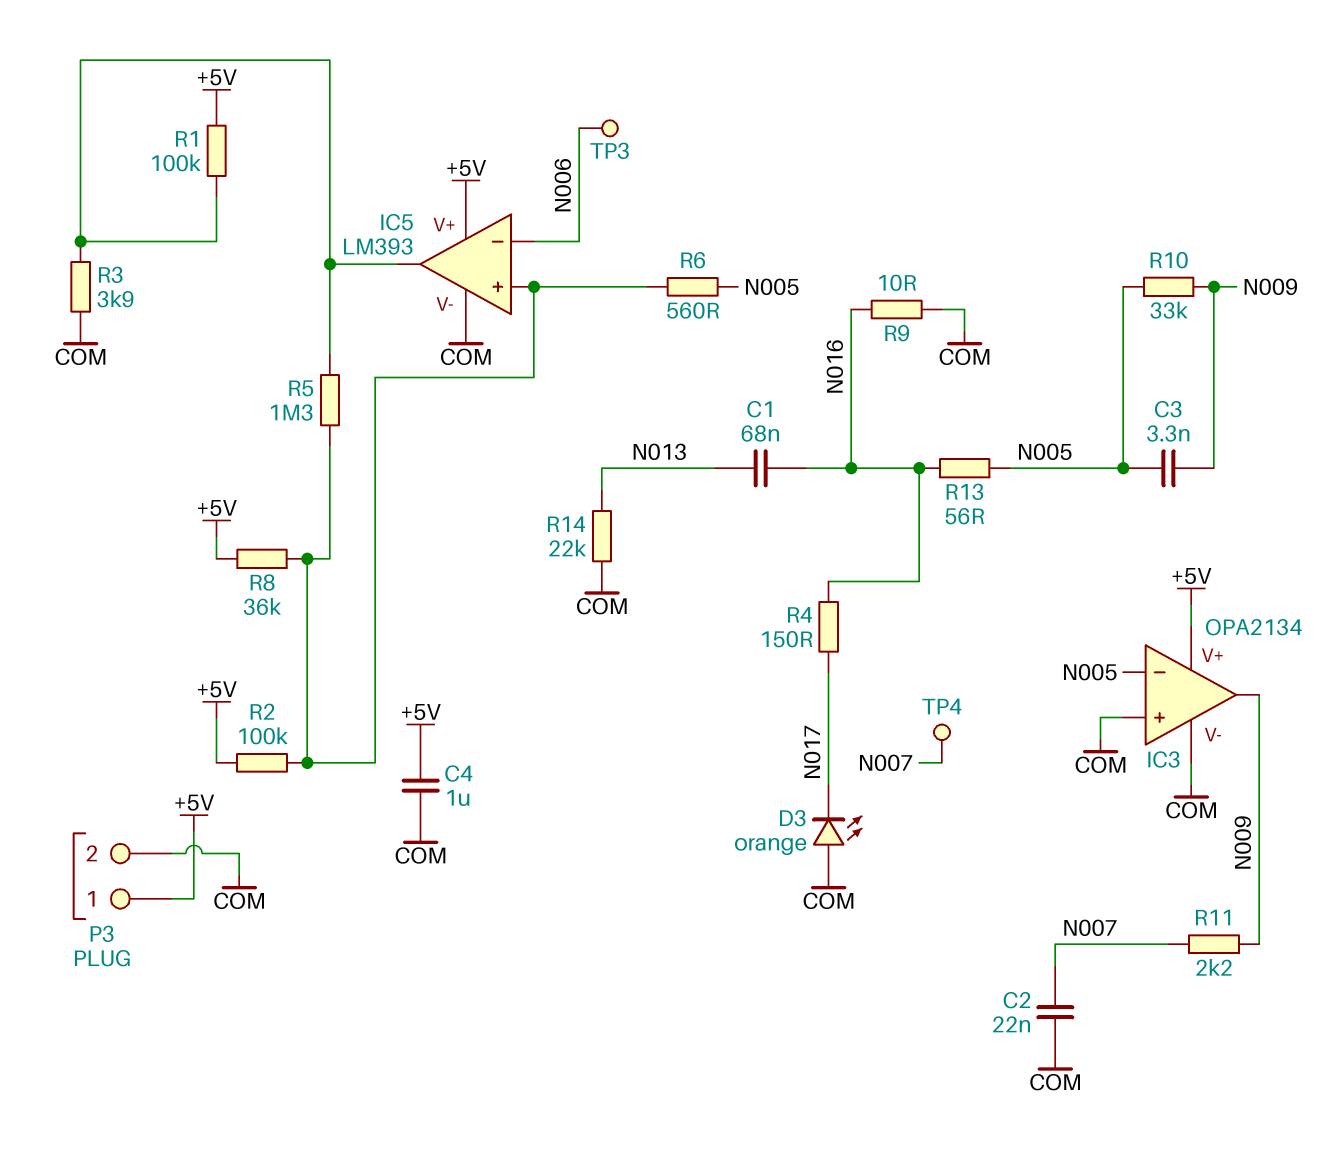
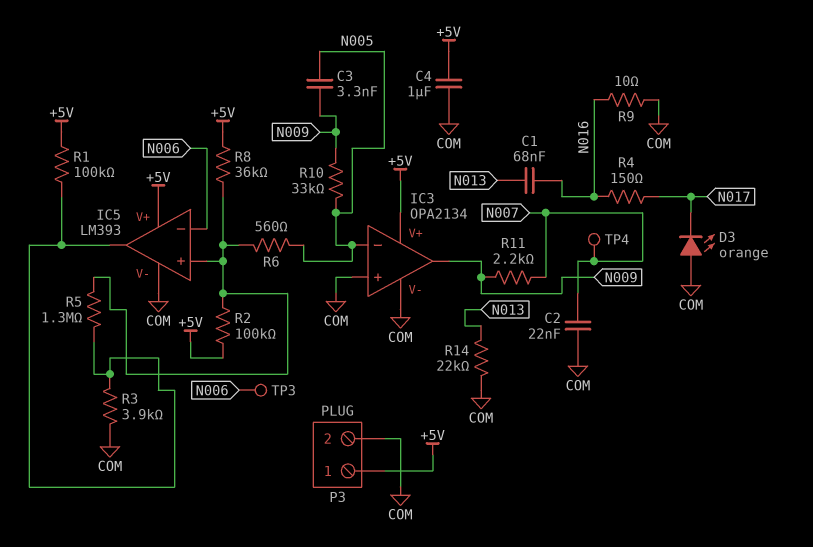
R13: 56 (N005, N016) -> none

